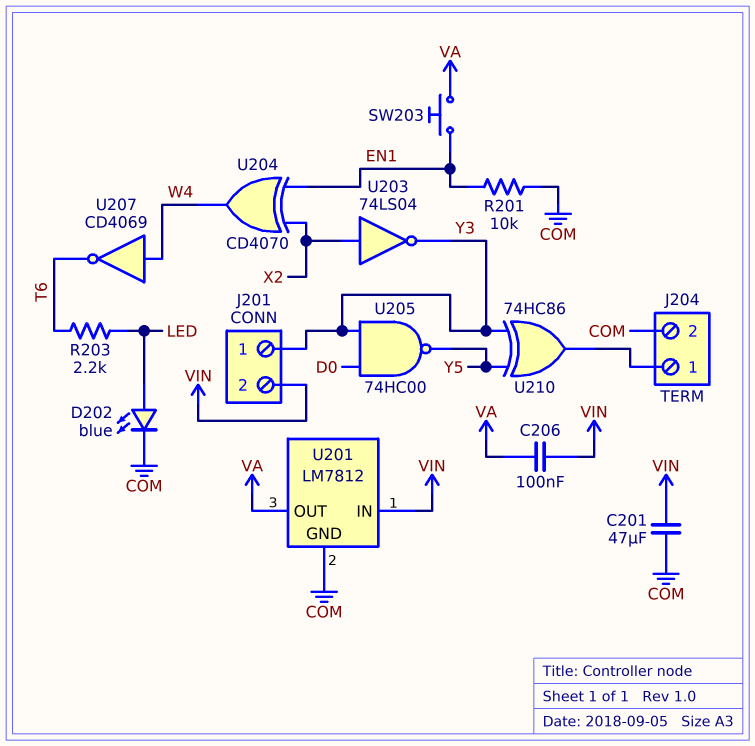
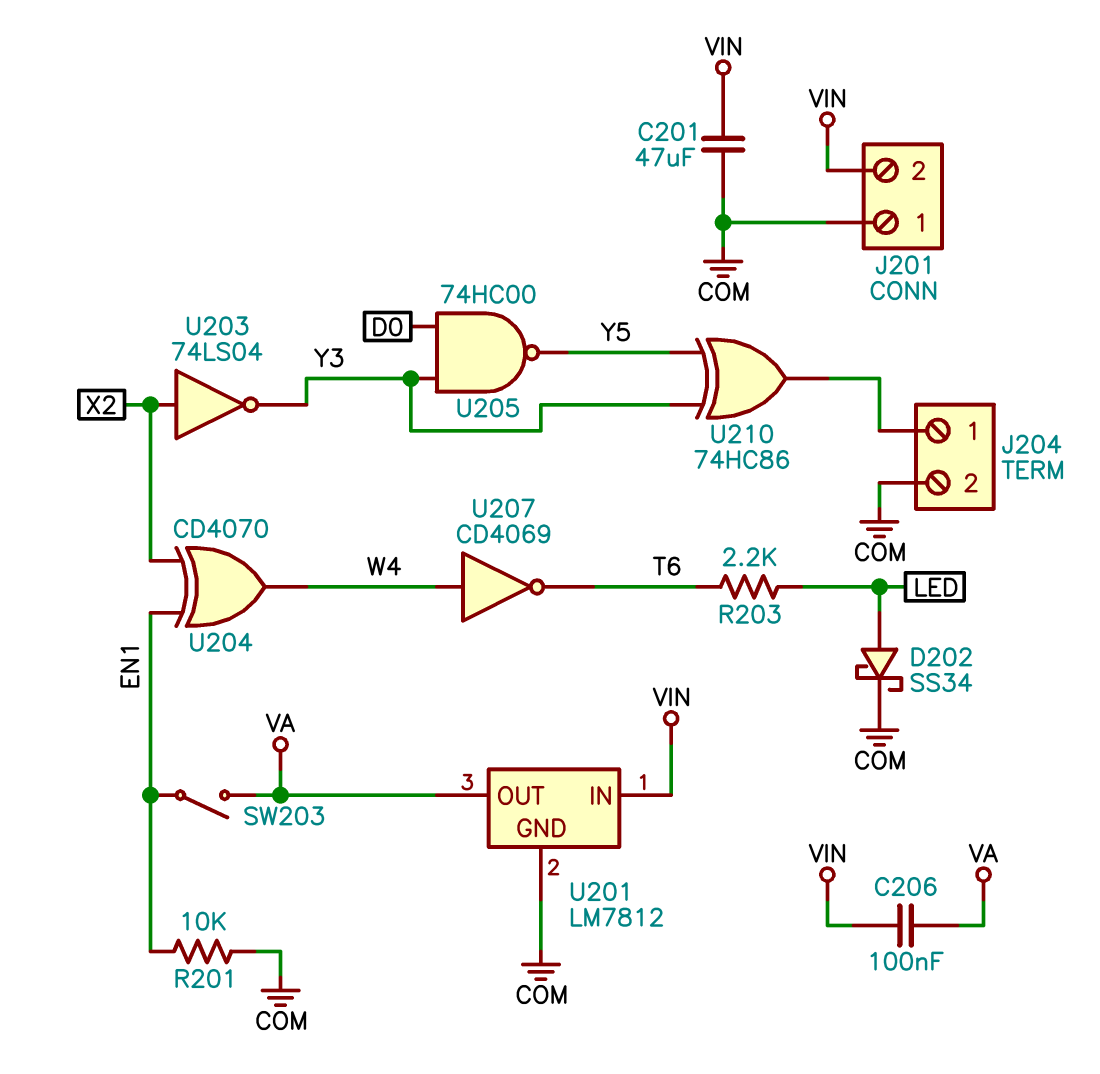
D202: LED blue (A LED, K COM) -> schottky SS34 (A LED, K COM)
J201 pin 1: Y3 -> COM
SW203: button (EN1, VA) -> switch (EN1, VA)

